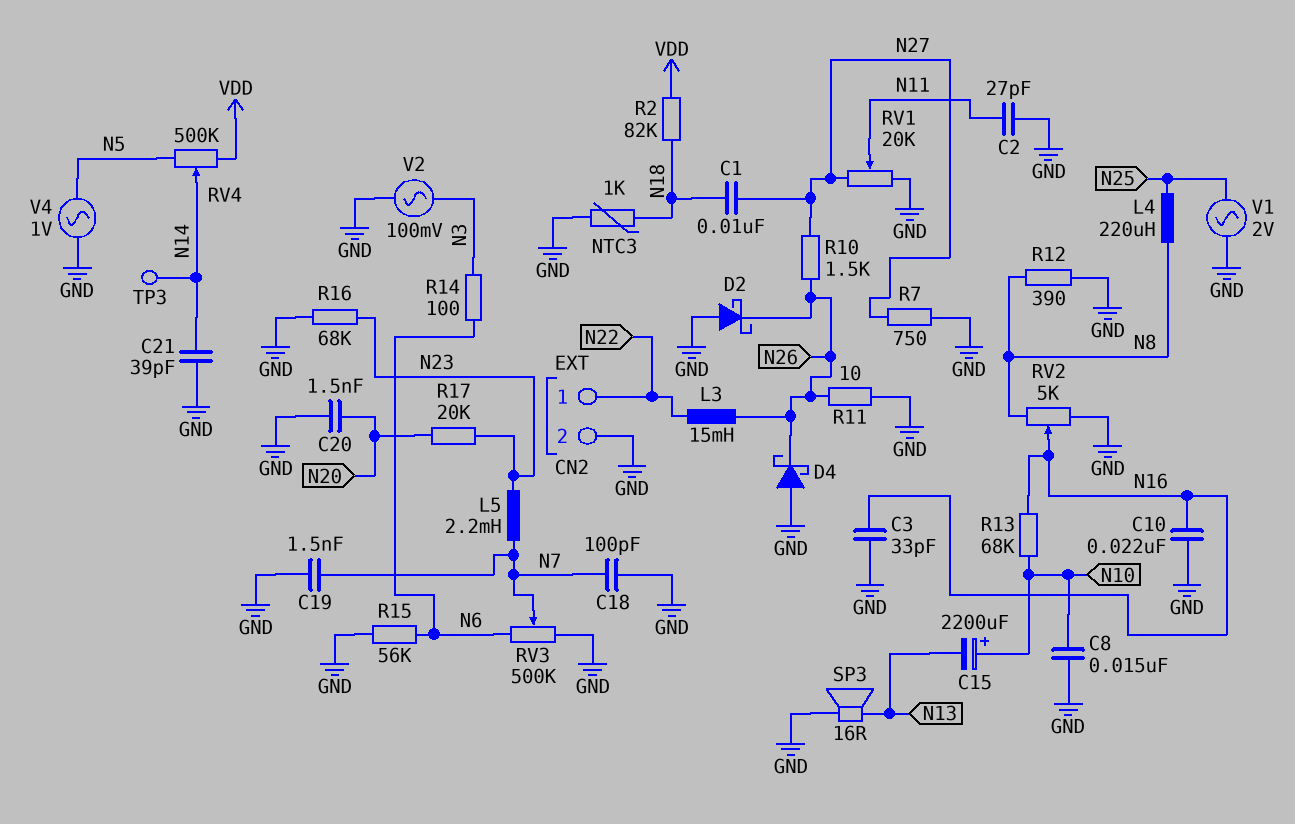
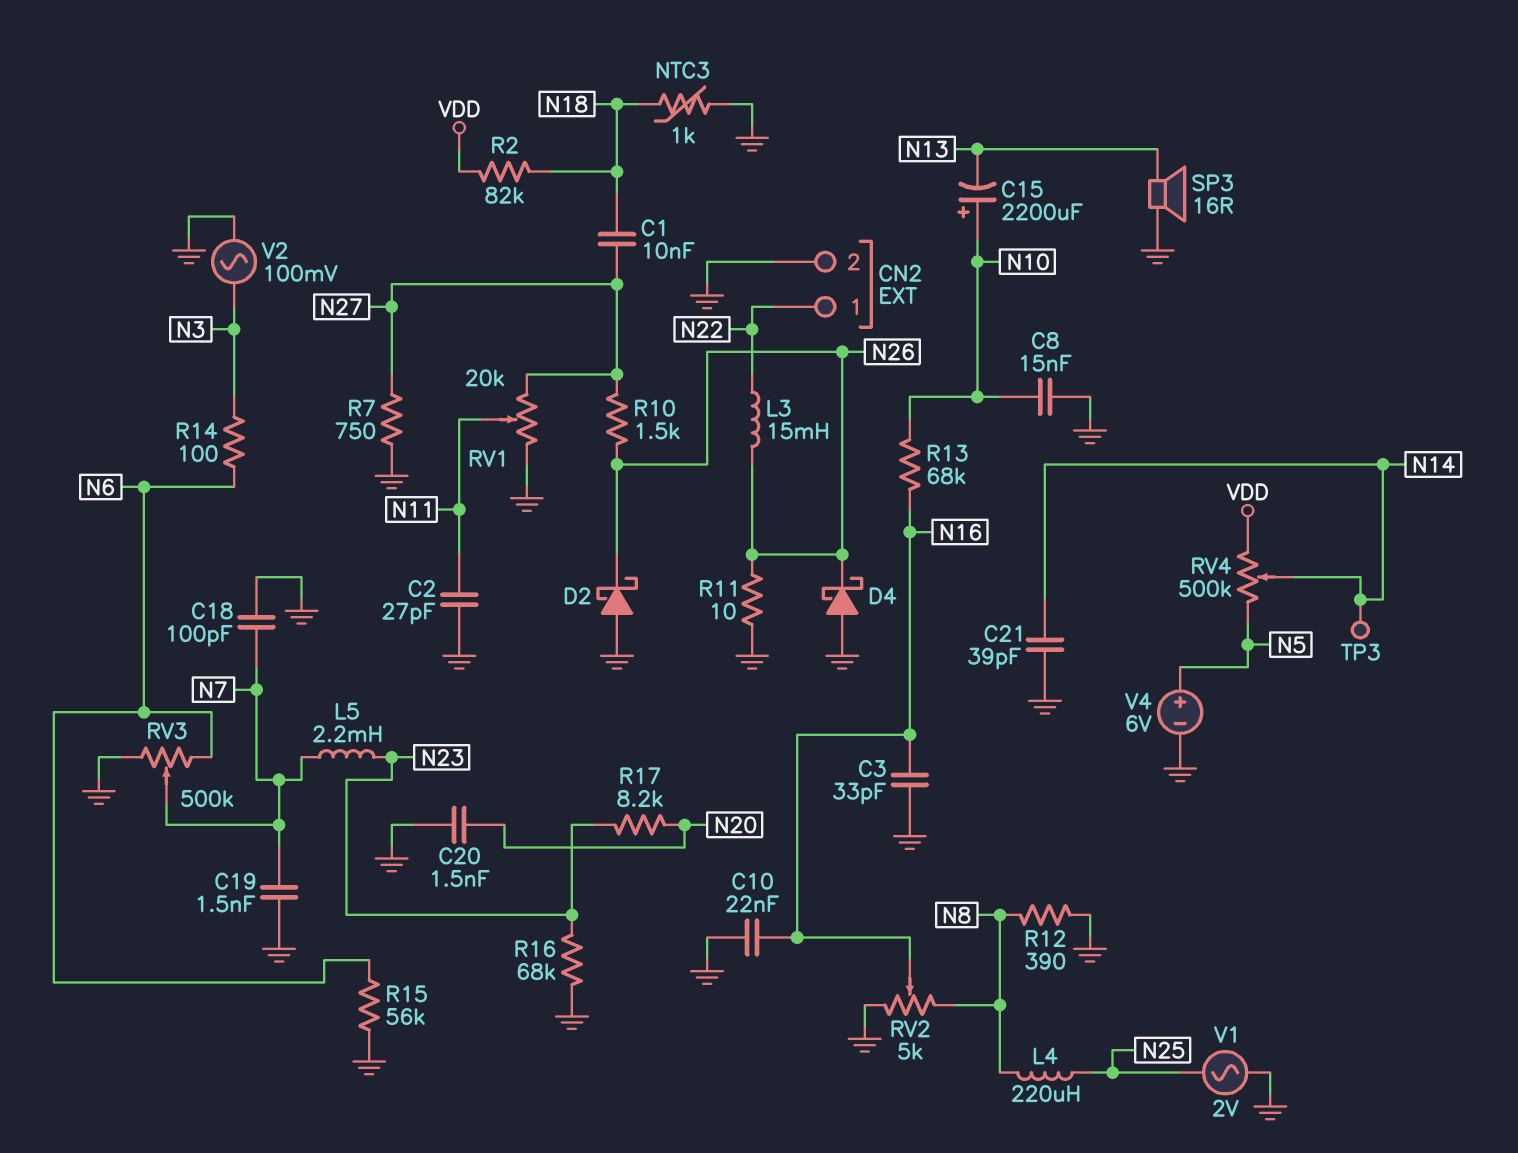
R17: 20k (N20, N23) -> 8.2k (N20, N23)
V4: AC 1V (GND, N5) -> 6V (plus N5, minus GND)

